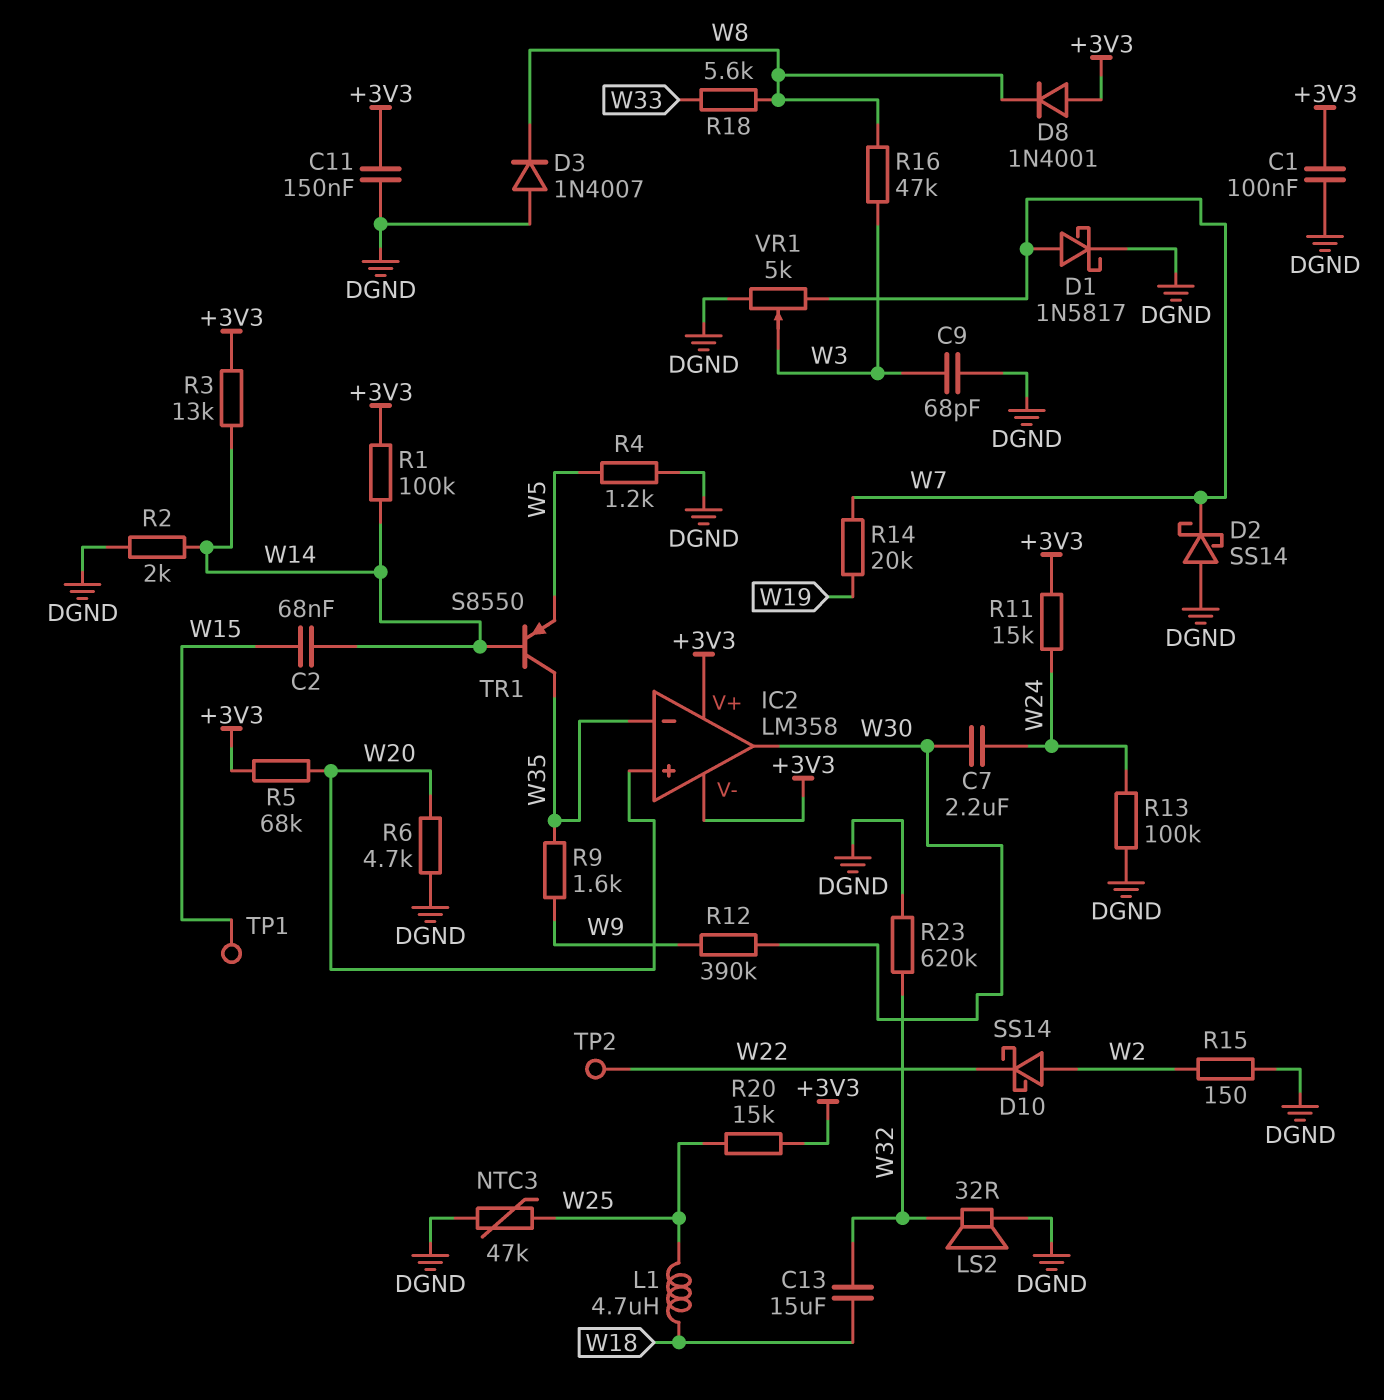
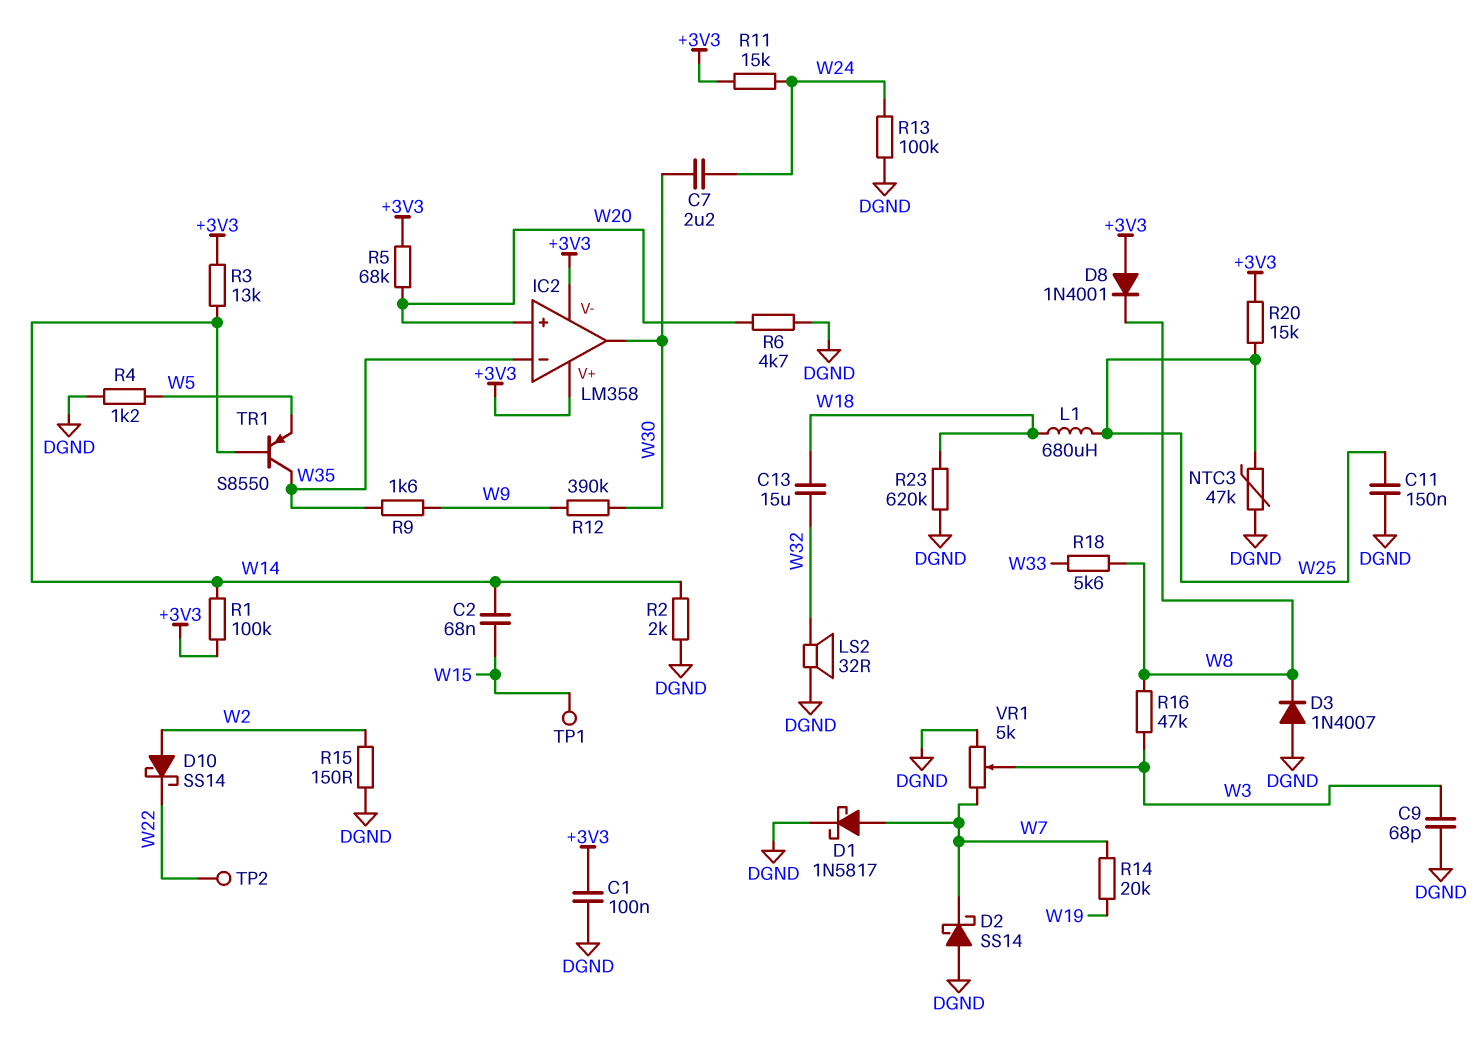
C11: 150nF (+3V3, DGND) -> 150nF (DGND, W25)
L1: 4.7uH (W18, W25) -> 680uH (W18, W25)
R23: 620k (DGND, W32) -> 620k (DGND, W18)

